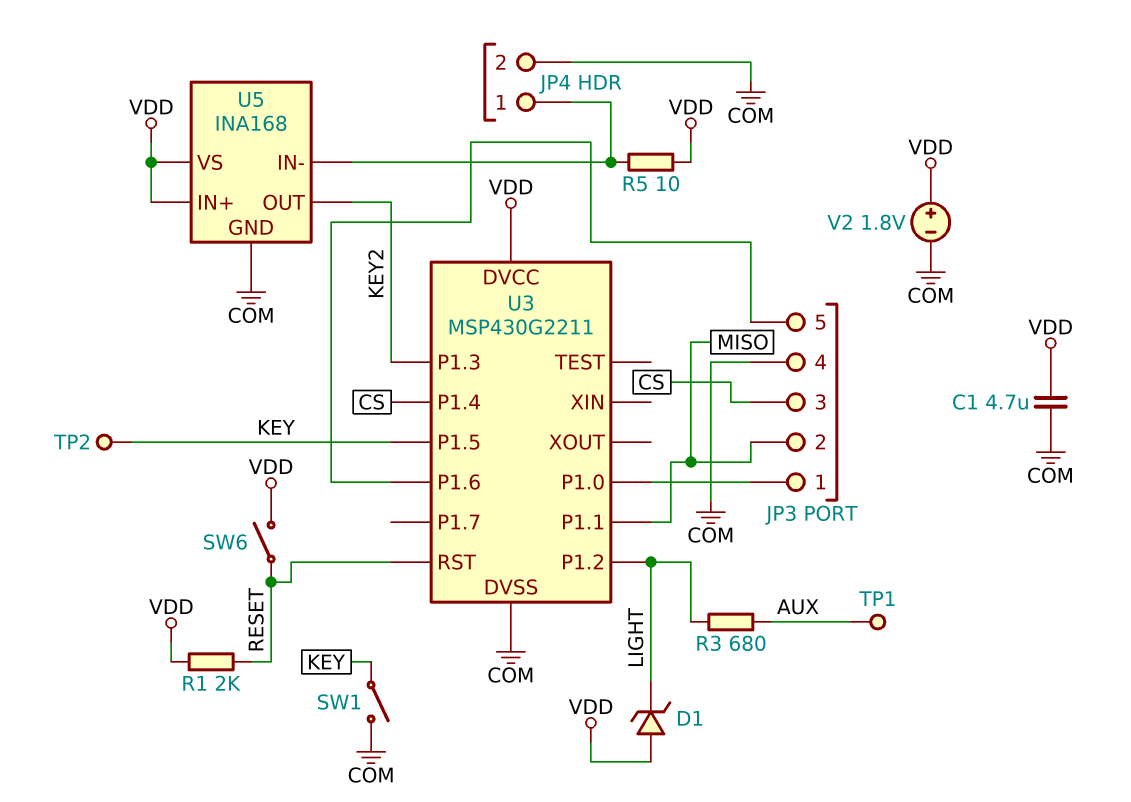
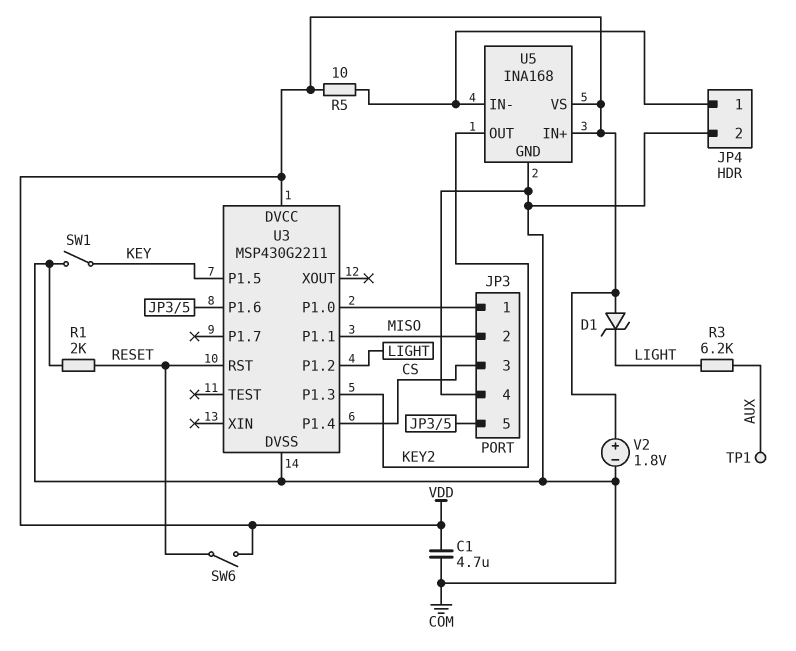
R1: 2k (RESET, VDD) -> 2k (COM, RESET)
R3: 680 (AUX, LIGHT) -> 6.2k (AUX, LIGHT)
TP2: test point (KEY) -> none

